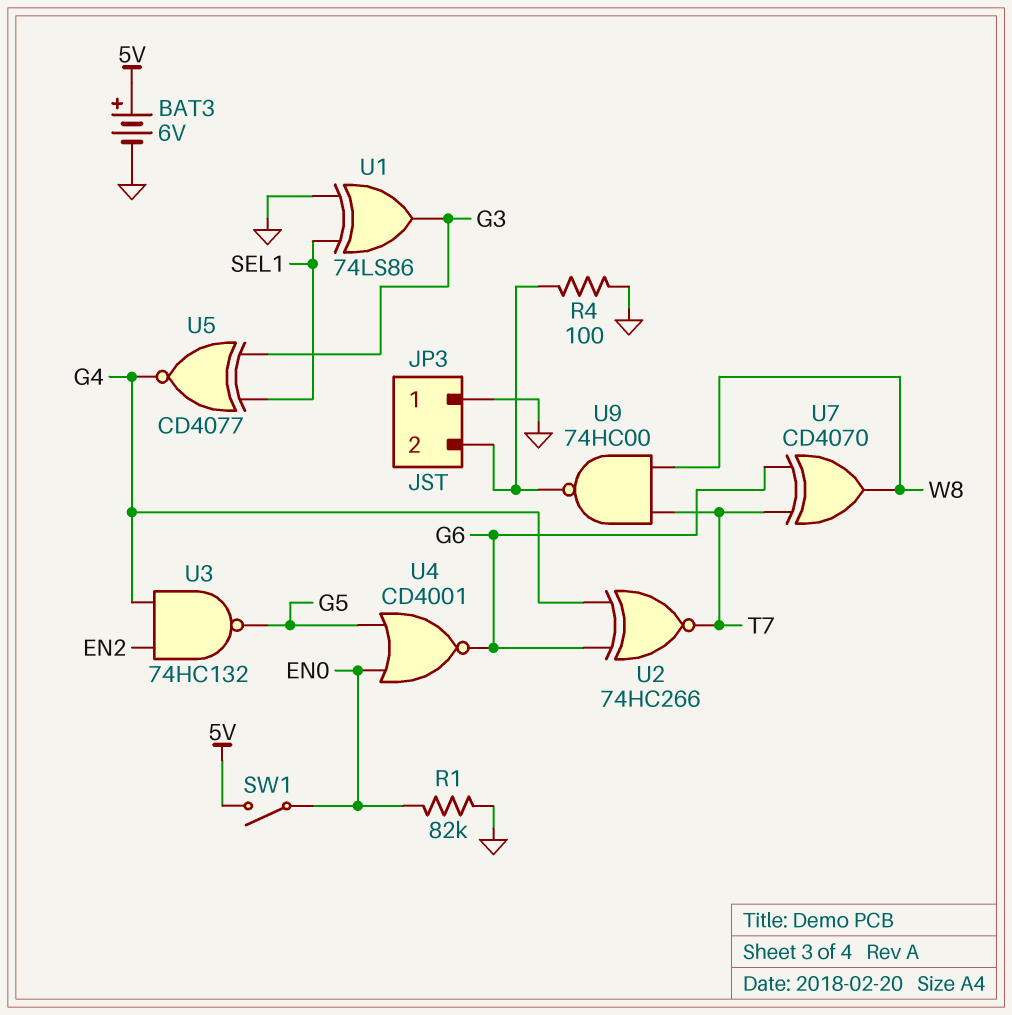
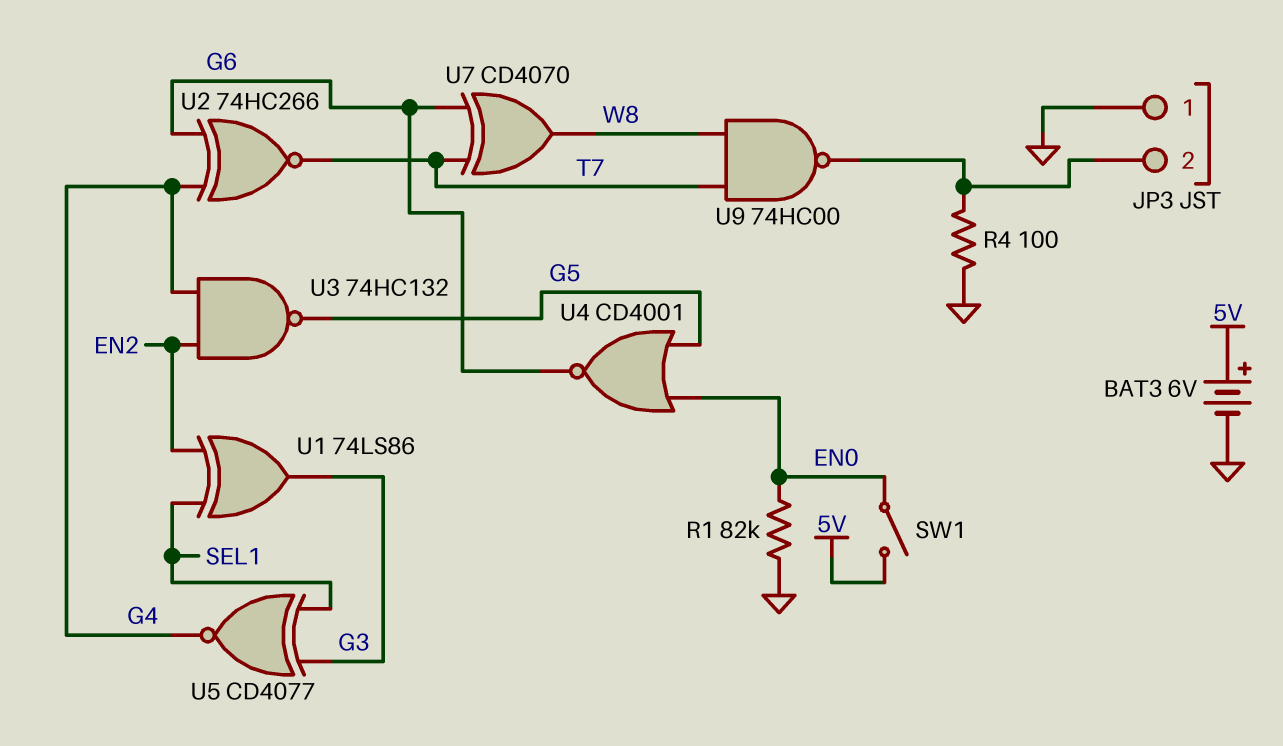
U1: XOR 74LS86 (in GND, in SEL1, out G3) -> XOR 74LS86 (in EN2, in SEL1, out G3)

